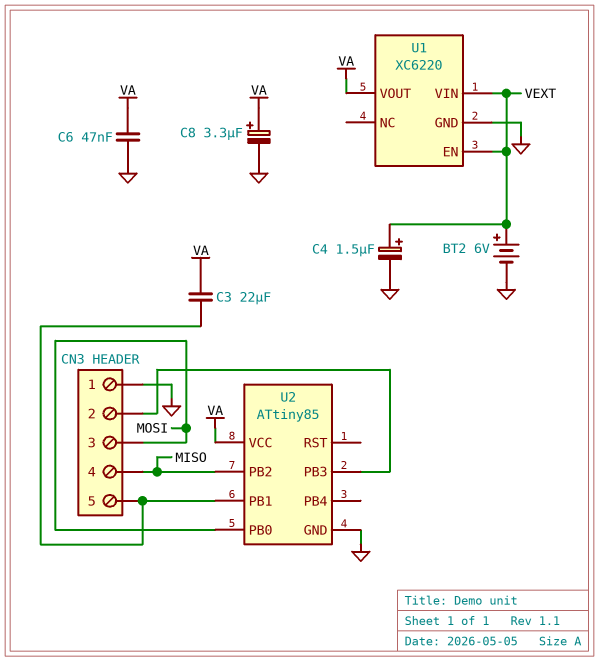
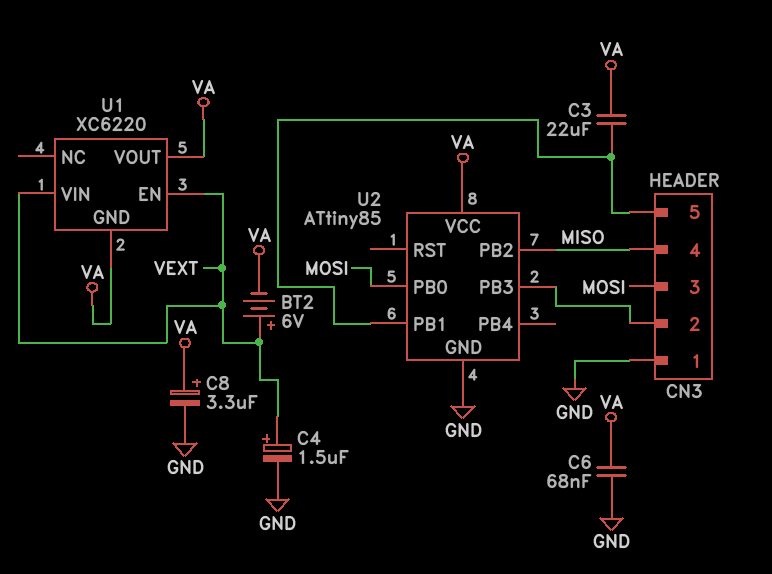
BT2: 6V (plus VEXT, minus GND) -> 6V (plus VEXT, minus VA)
C6: 47nF (GND, VA) -> 68nF (GND, VA)
U1 pin GND: GND -> VA

